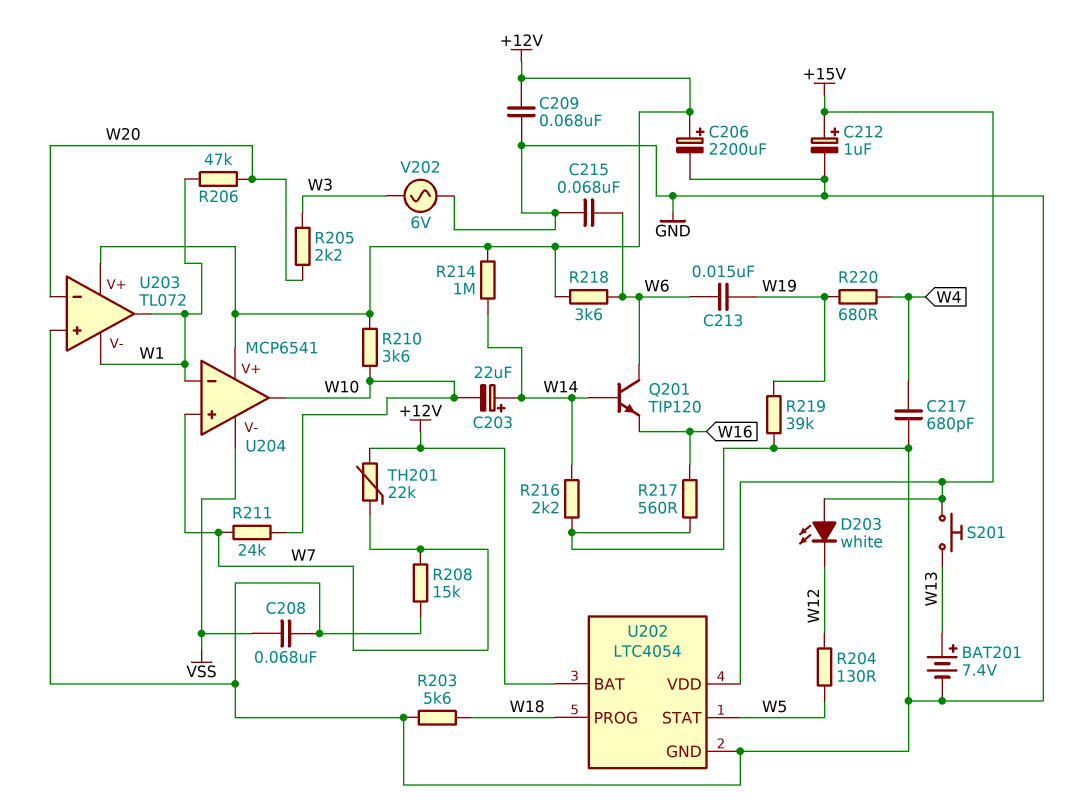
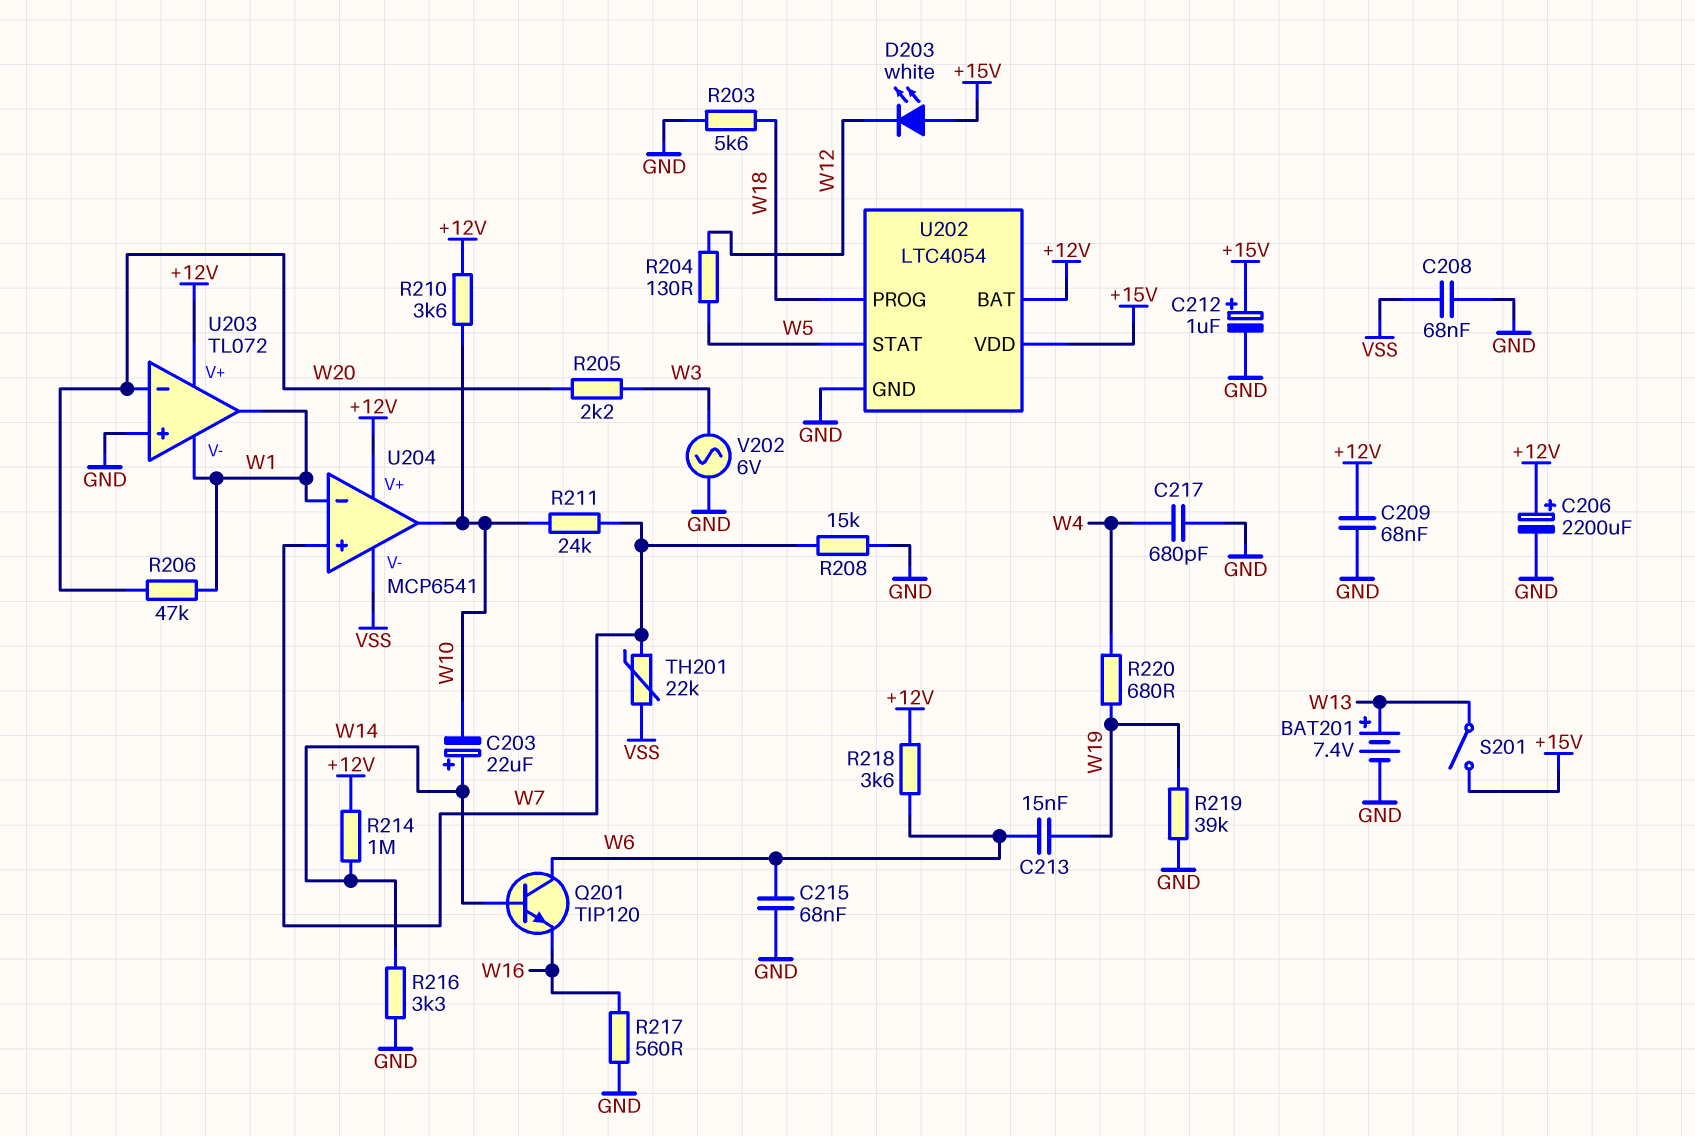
R216: 2.2k (GND, W14) -> 3.3k (GND, W14)
S201: button (+15V, W13) -> switch (+15V, W13)
TH201: 22k (+12V, W7) -> 22k (VSS, W7)

